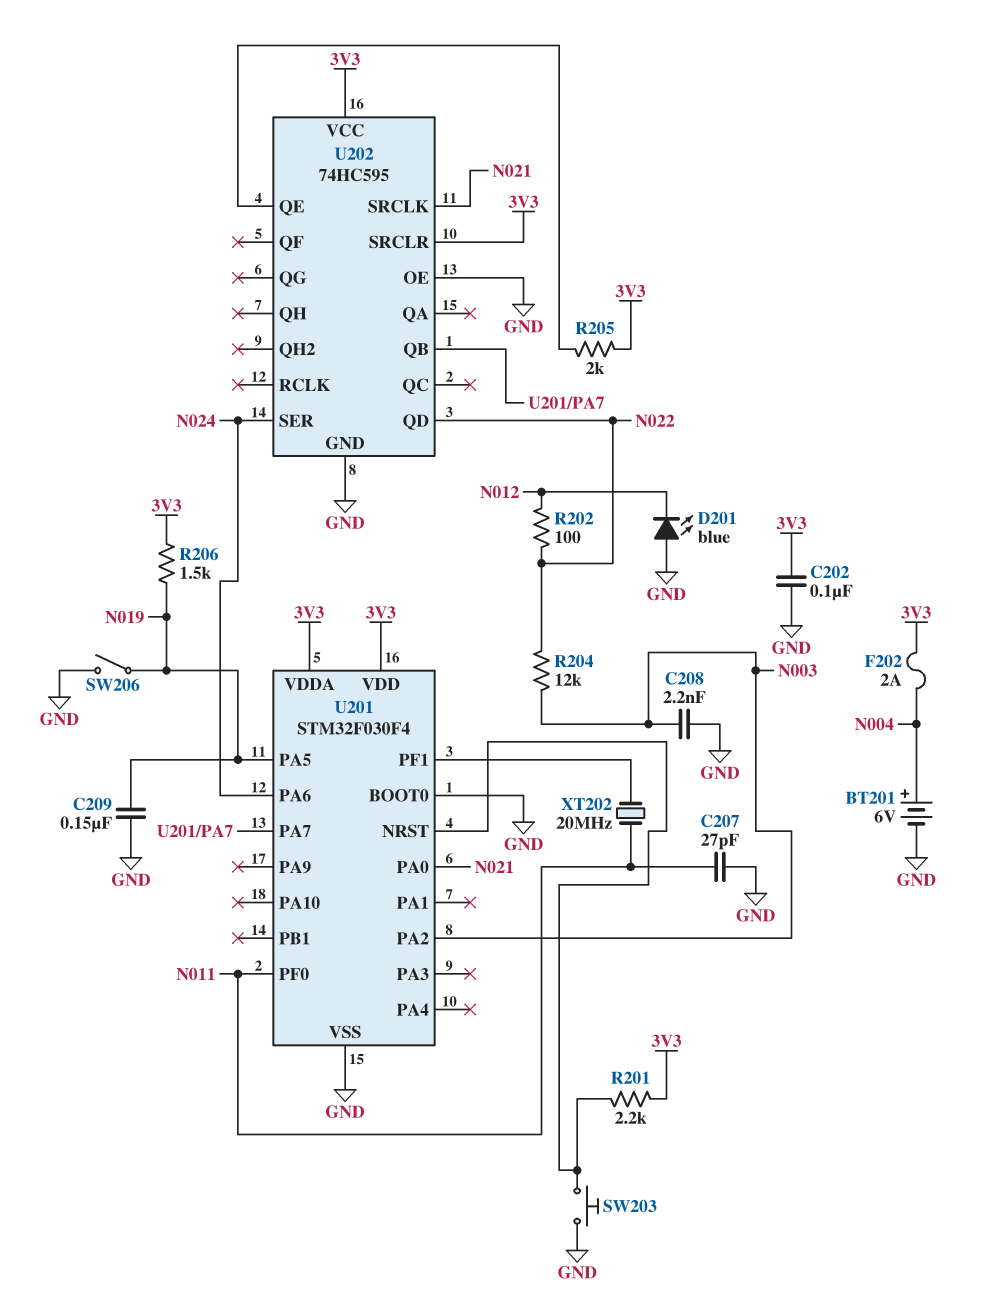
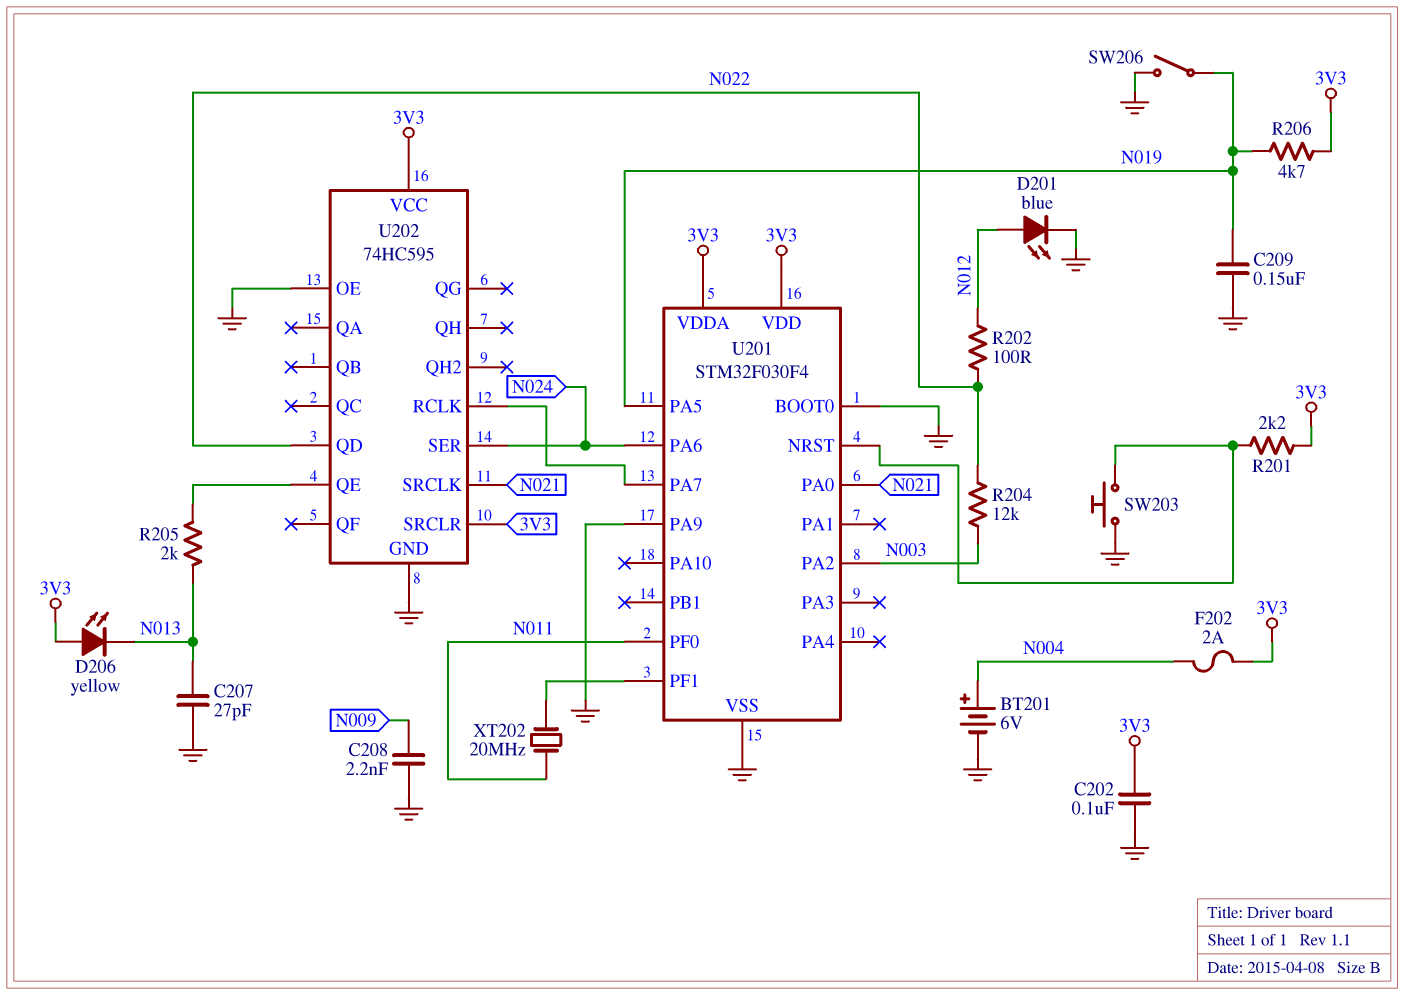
C207: 27pF (GND, N011) -> 27pF (GND, N013)
C208: 2.2nF (GND, N003) -> 2.2nF (GND, N009)
D201: LED blue (A GND, K N012) -> LED blue (A N012, K GND)
D206: none -> LED yellow (A 3V3, K N013)
R205: 2k (3V3, U202/QE) -> 2k (N013, U202/QE)
R206: 1.5k (3V3, N019) -> 4.7k (3V3, N019)
U201 pin PA9: none -> GND
U202 pin QB: U201/PA7 -> none
U202 pin RCLK: none -> U201/PA7

